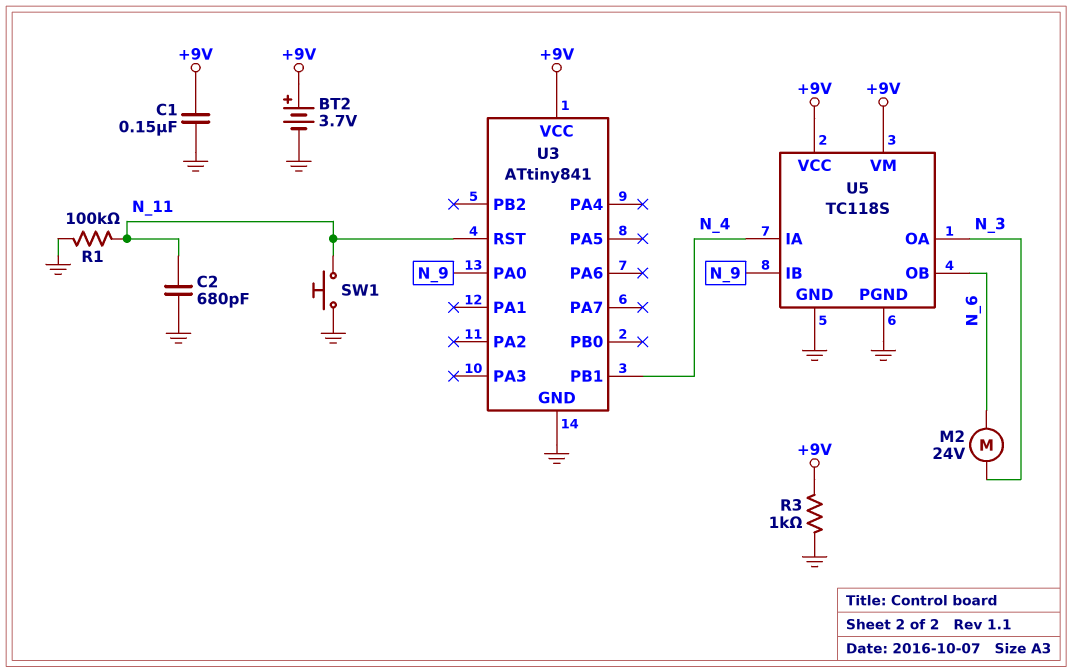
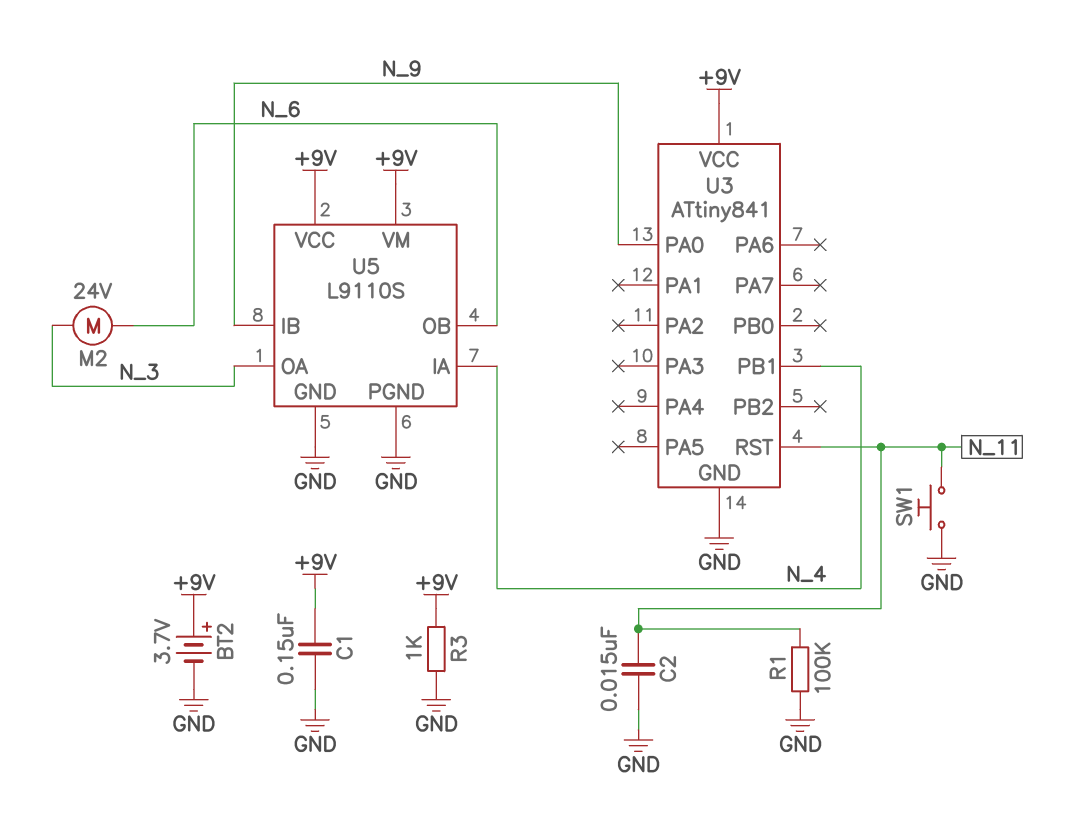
C2: 680pF (GND, N_11) -> 15nF (GND, N_11)
U5: TC118S -> L9110S

